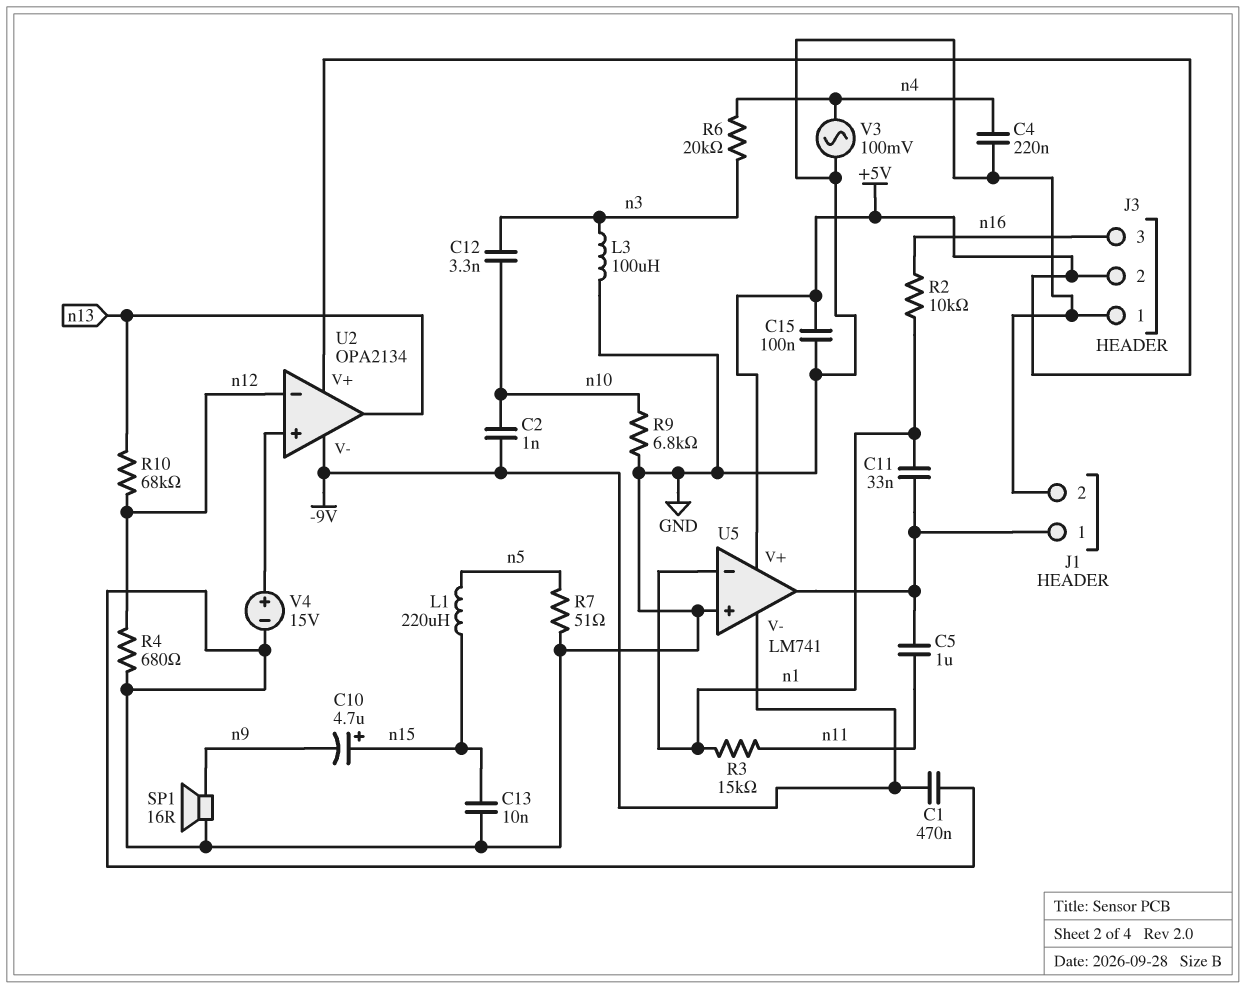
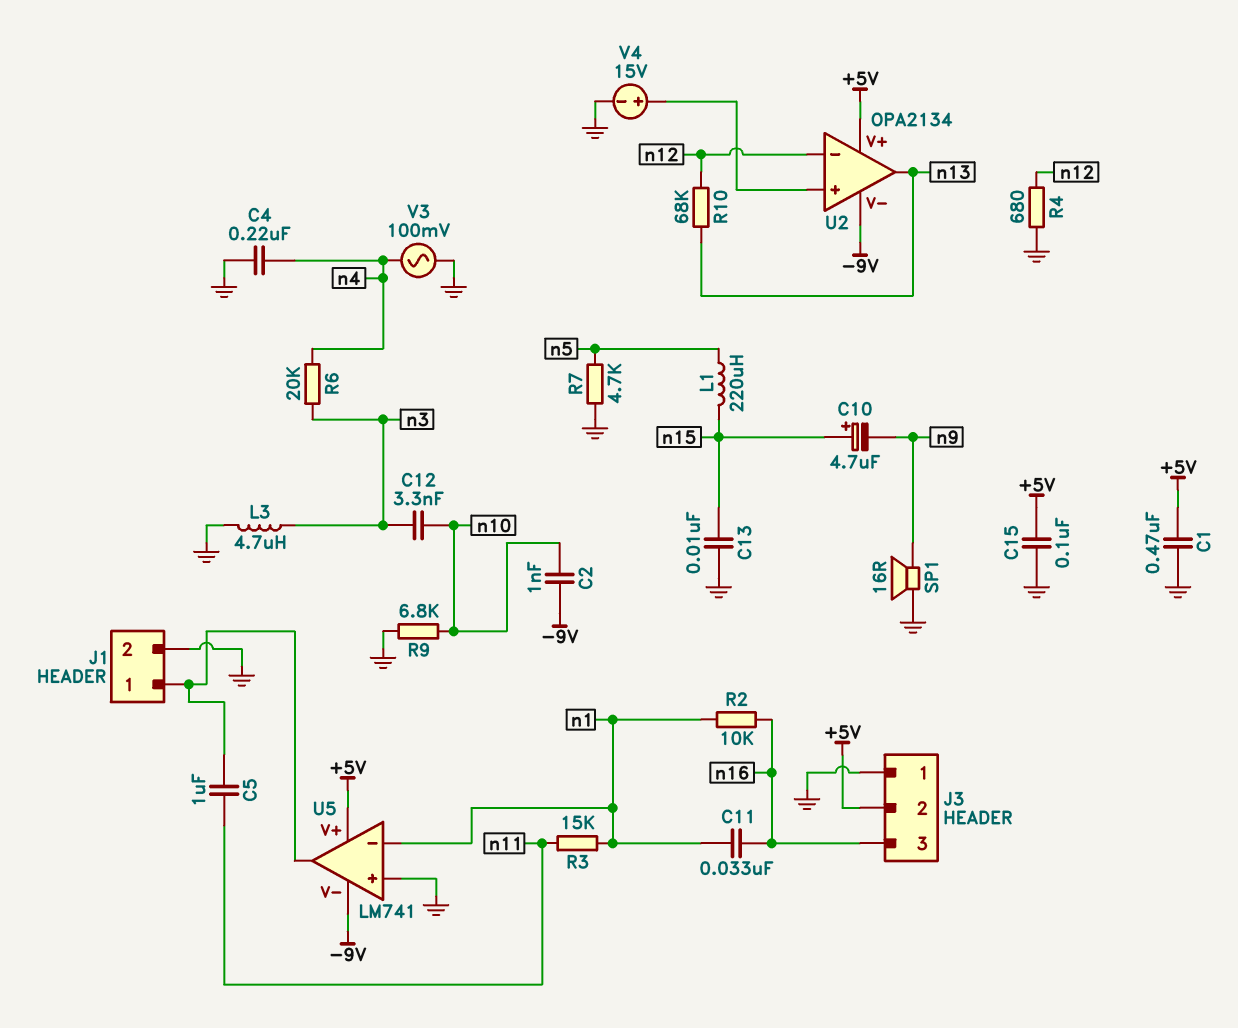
C1: 470nF (-9V, GND) -> 470nF (+5V, GND)
C11: 33nF (J1/1, n1) -> 33nF (n1, n16)
L3: 100uH (GND, n3) -> 4.7uH (GND, n3)
R7: 51 (GND, n5) -> 4.7k (GND, n5)

